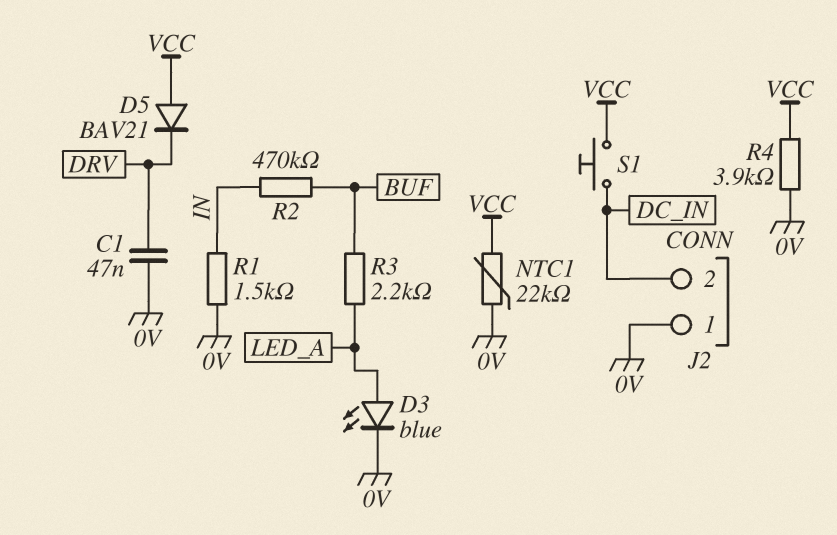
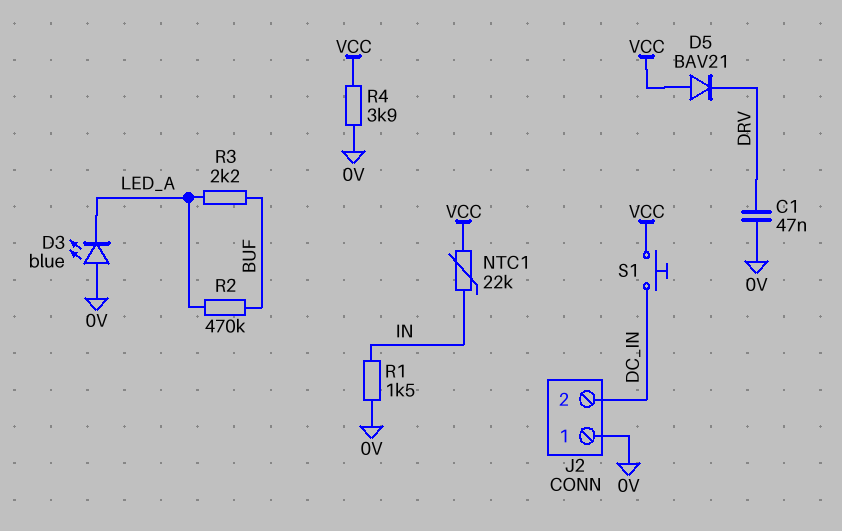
D3: LED blue (A LED_A, K 0V) -> LED blue (A 0V, K LED_A)
NTC1: 22k (0V, VCC) -> 22k (IN, VCC)
R2: 470k (BUF, IN) -> 470k (BUF, LED_A)

